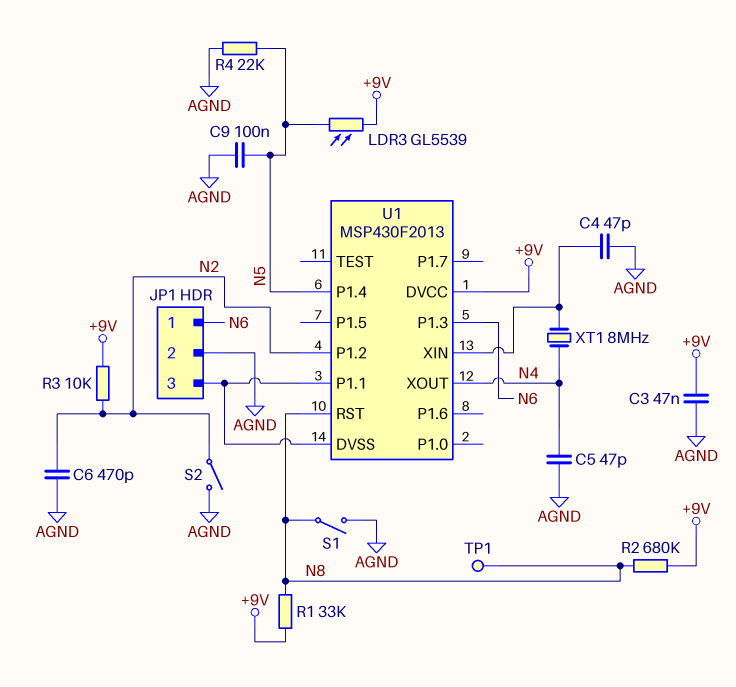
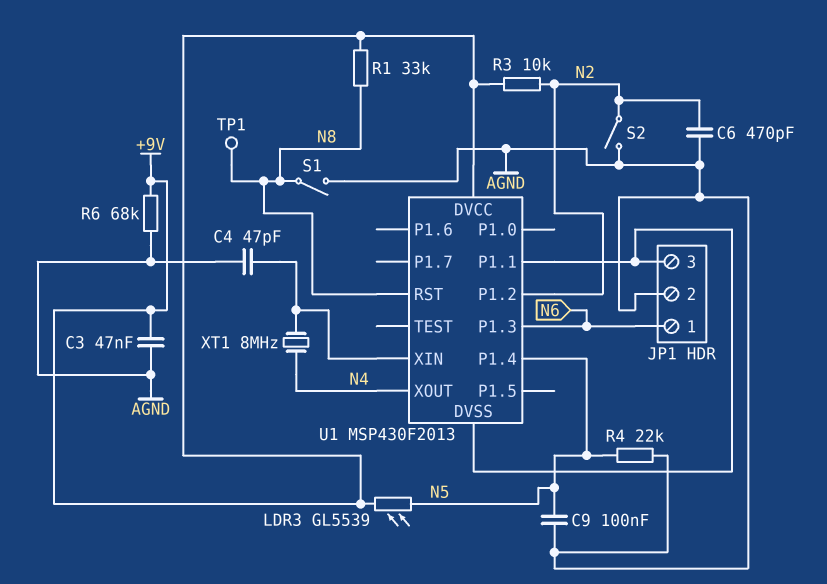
C5: 47pF (AGND, N4) -> none
R2: 680k (+9V, N8) -> none
R6: none -> 68k (+9V, AGND)

